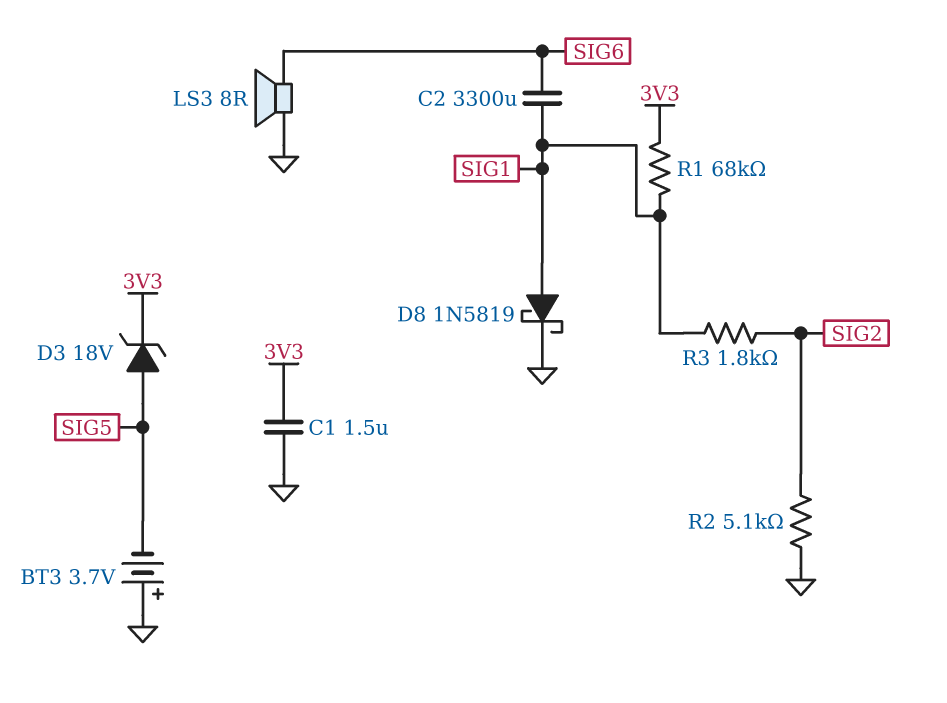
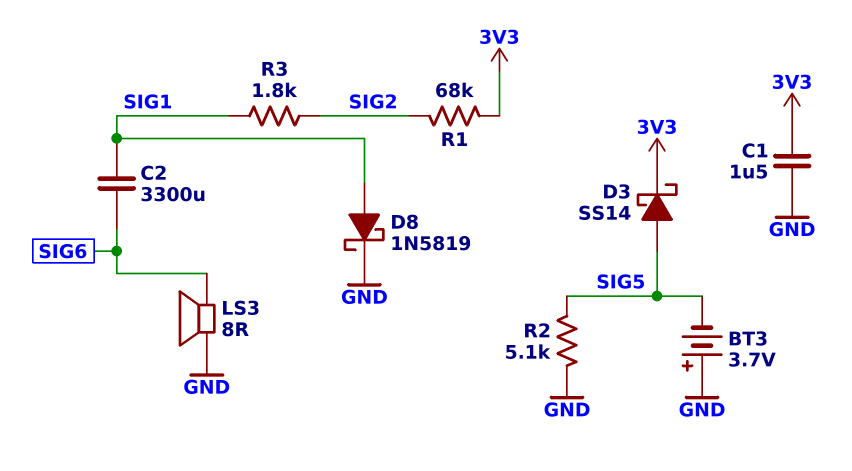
D3: zener 18V (A SIG5, K 3V3) -> schottky SS14 (A SIG5, K 3V3)
R1: 68k (3V3, SIG1) -> 68k (3V3, SIG2)
R2: 5.1k (GND, SIG2) -> 5.1k (GND, SIG5)

